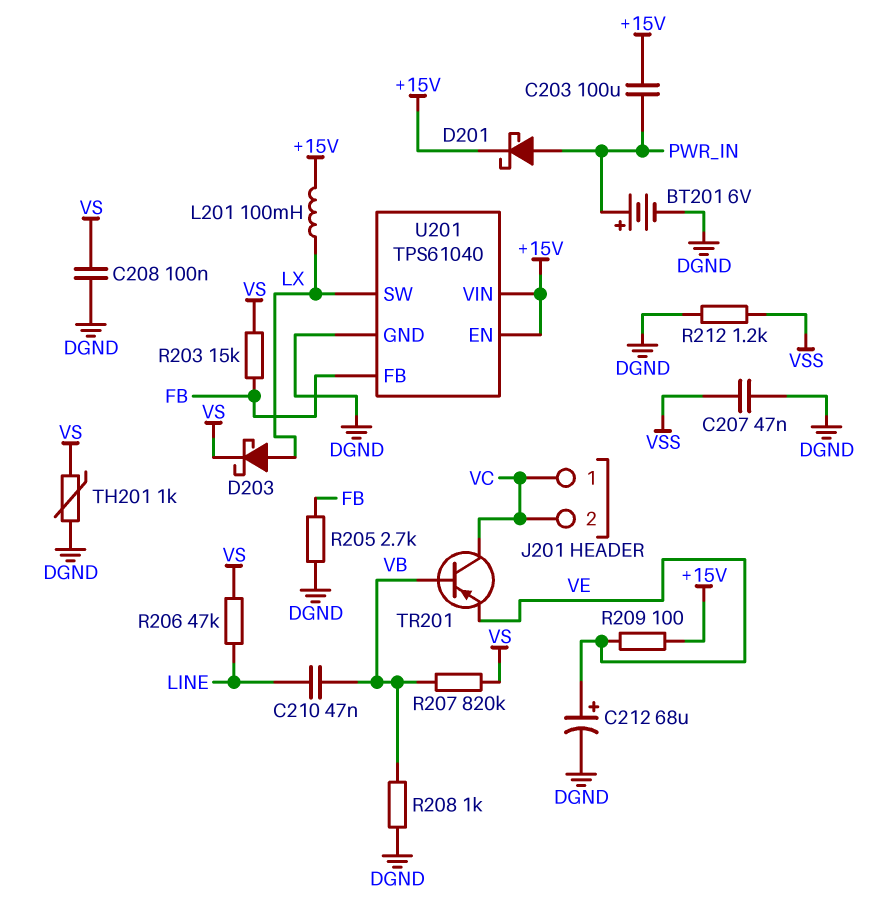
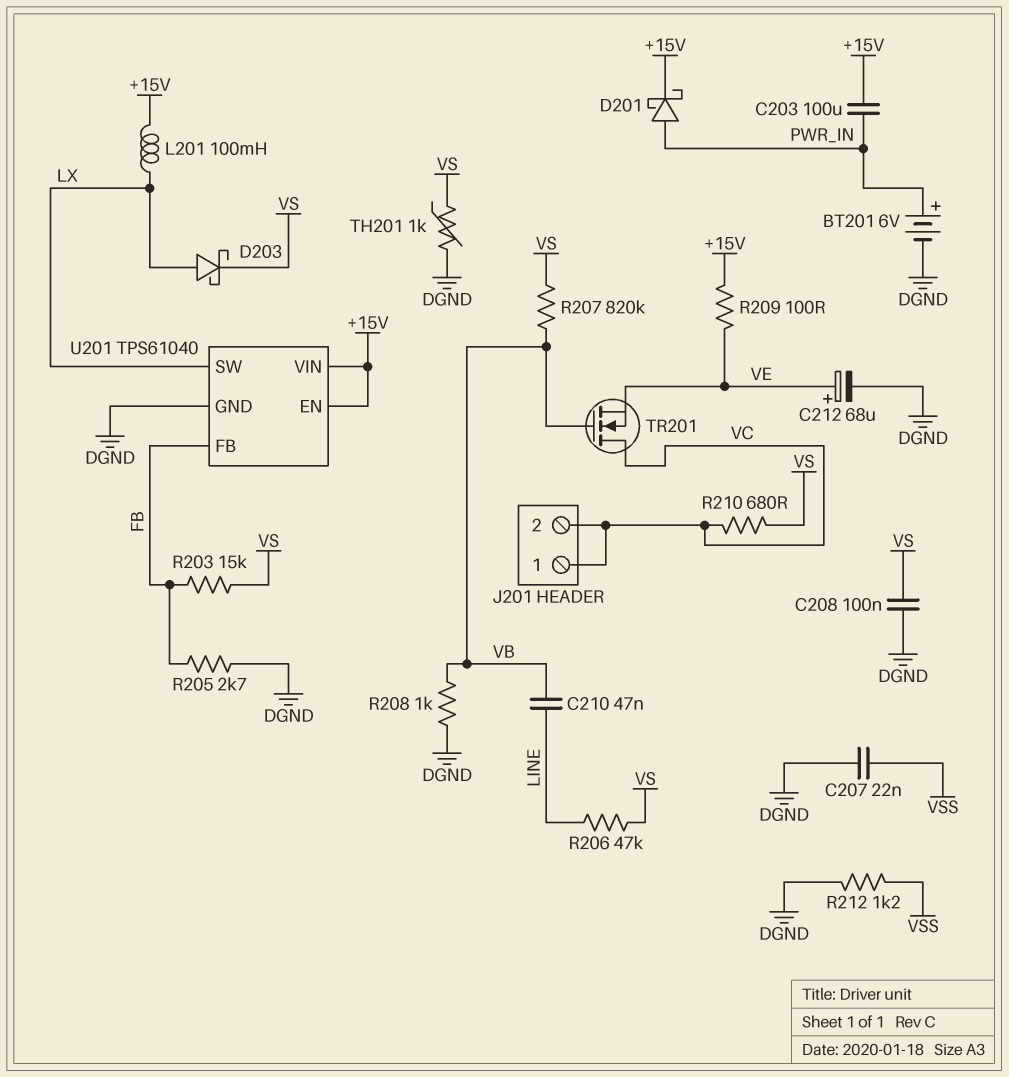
C207: 47nF (DGND, VSS) -> 22nF (DGND, VSS)
R210: none -> 680 (VC, VS)
TR201: PNP (B VB, C VC, E VE) -> NMOS (G VB, D VC, S VE)

